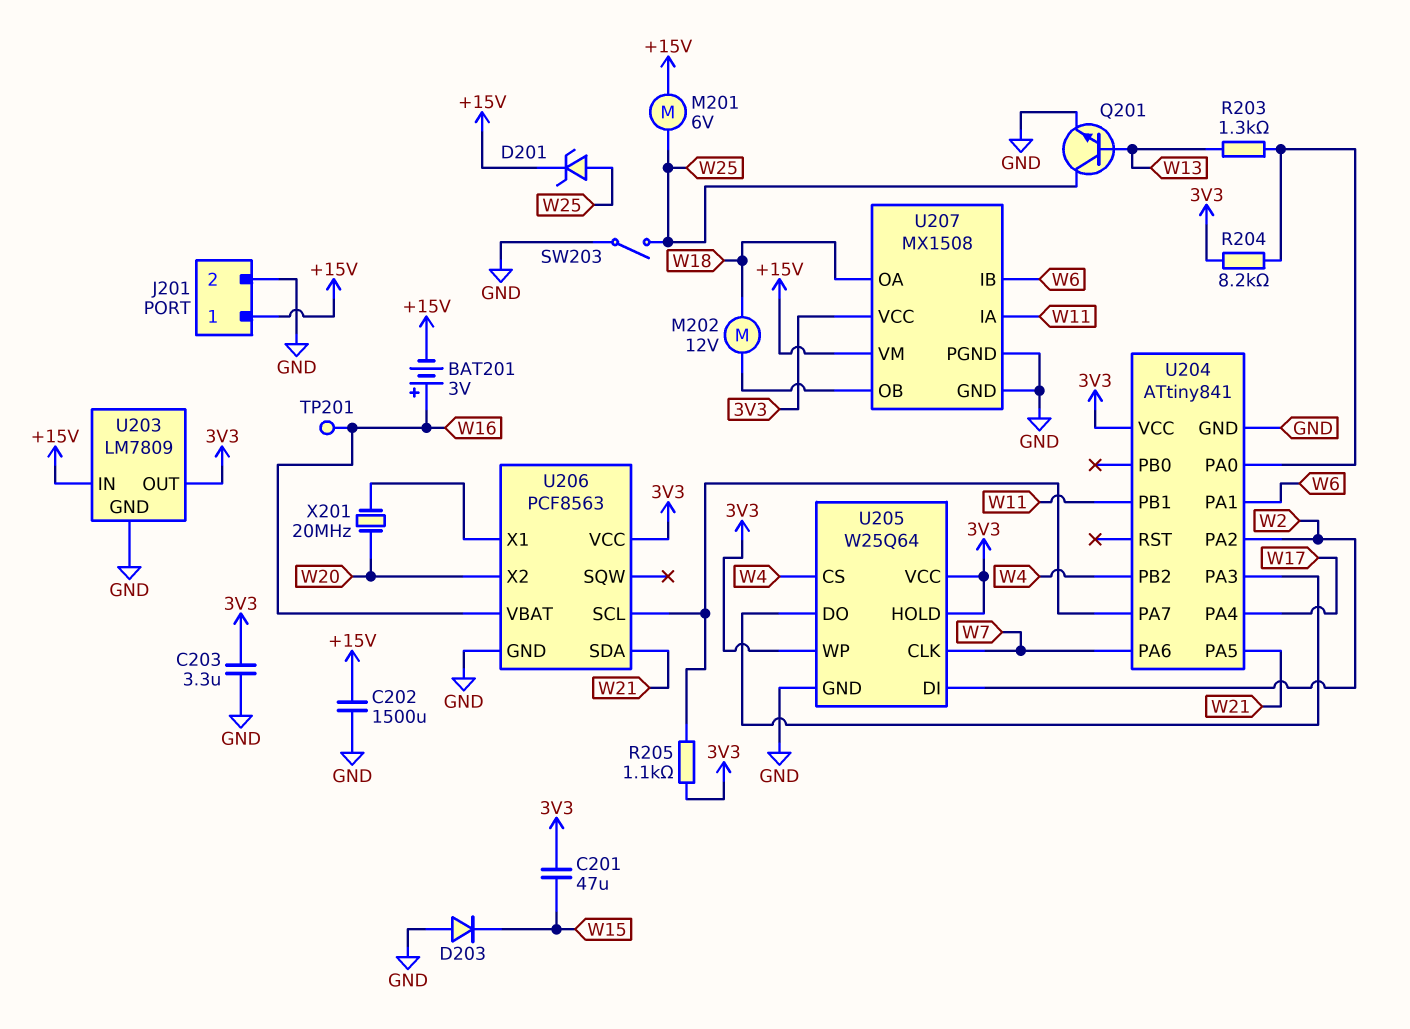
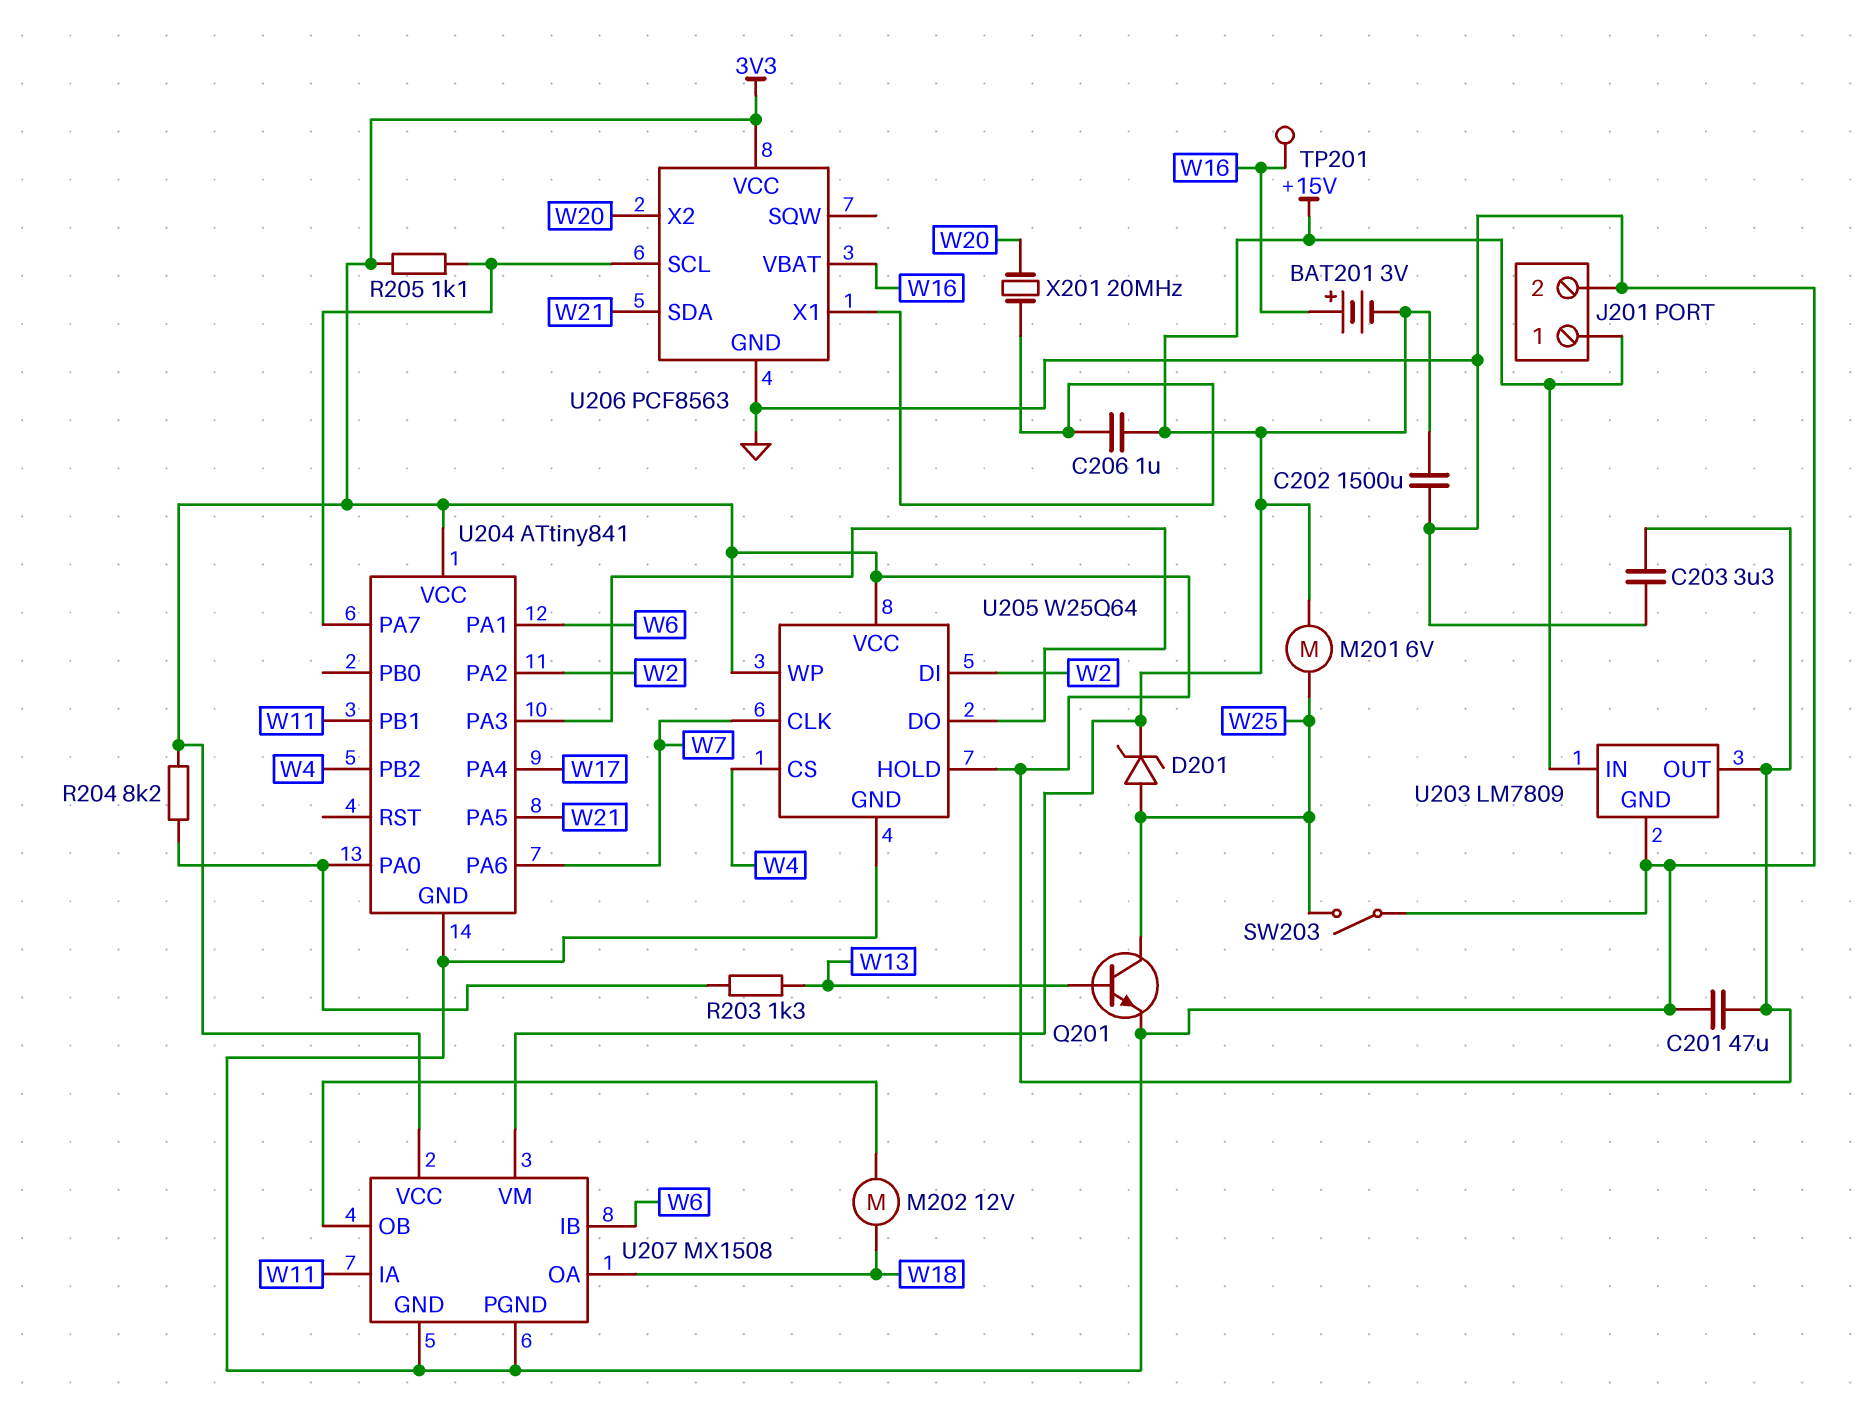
C201: 47uF (3V3, W15) -> 47uF (3V3, GND)
C206: none -> 1uF (+15V, U206/X1)
D203: diode (A GND, K W15) -> none

